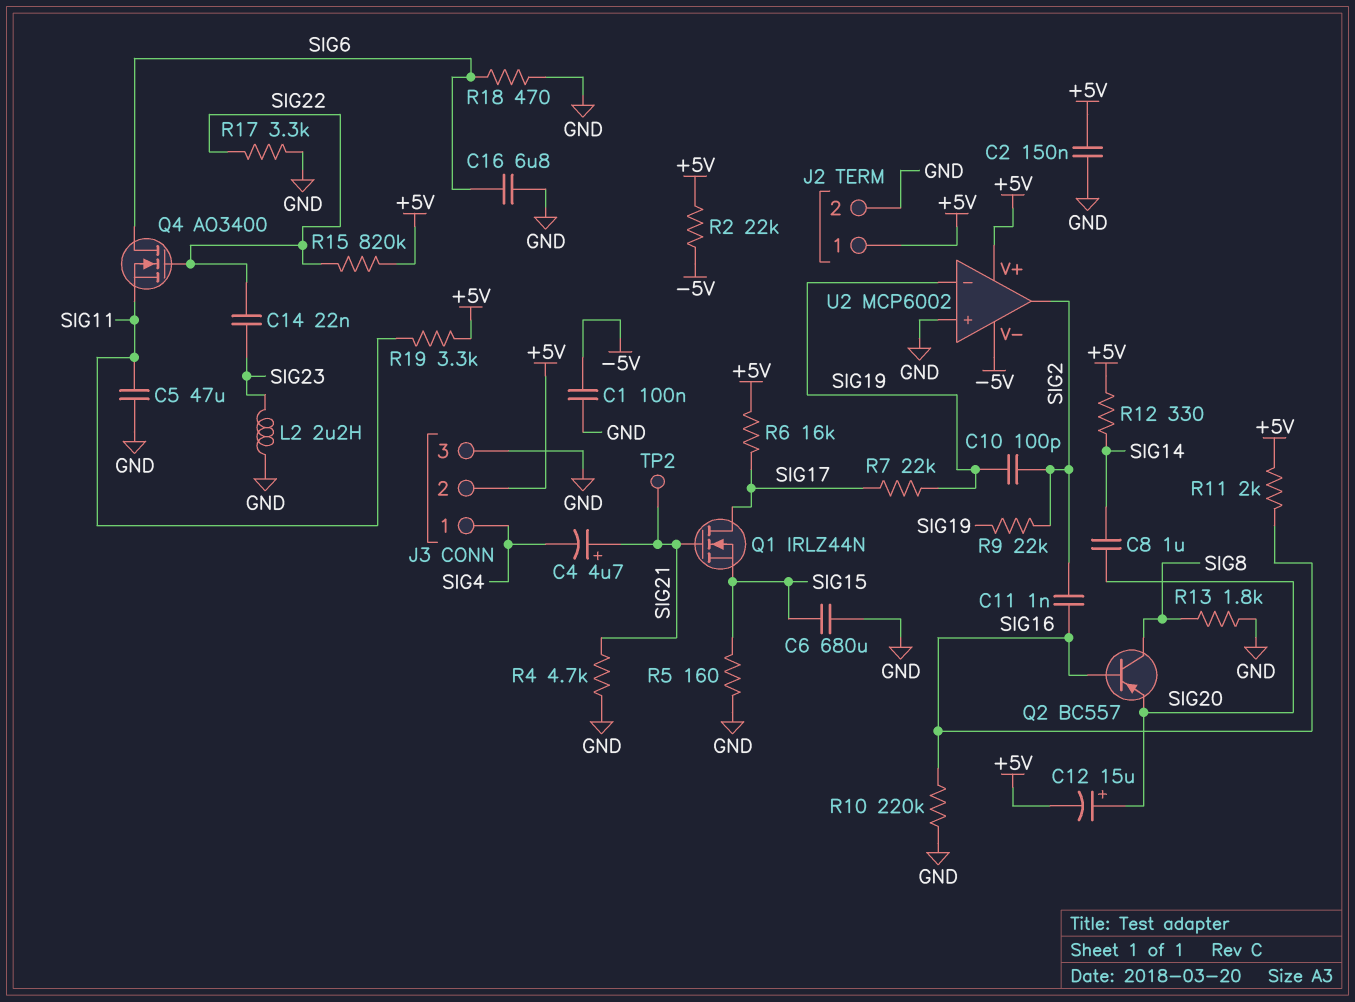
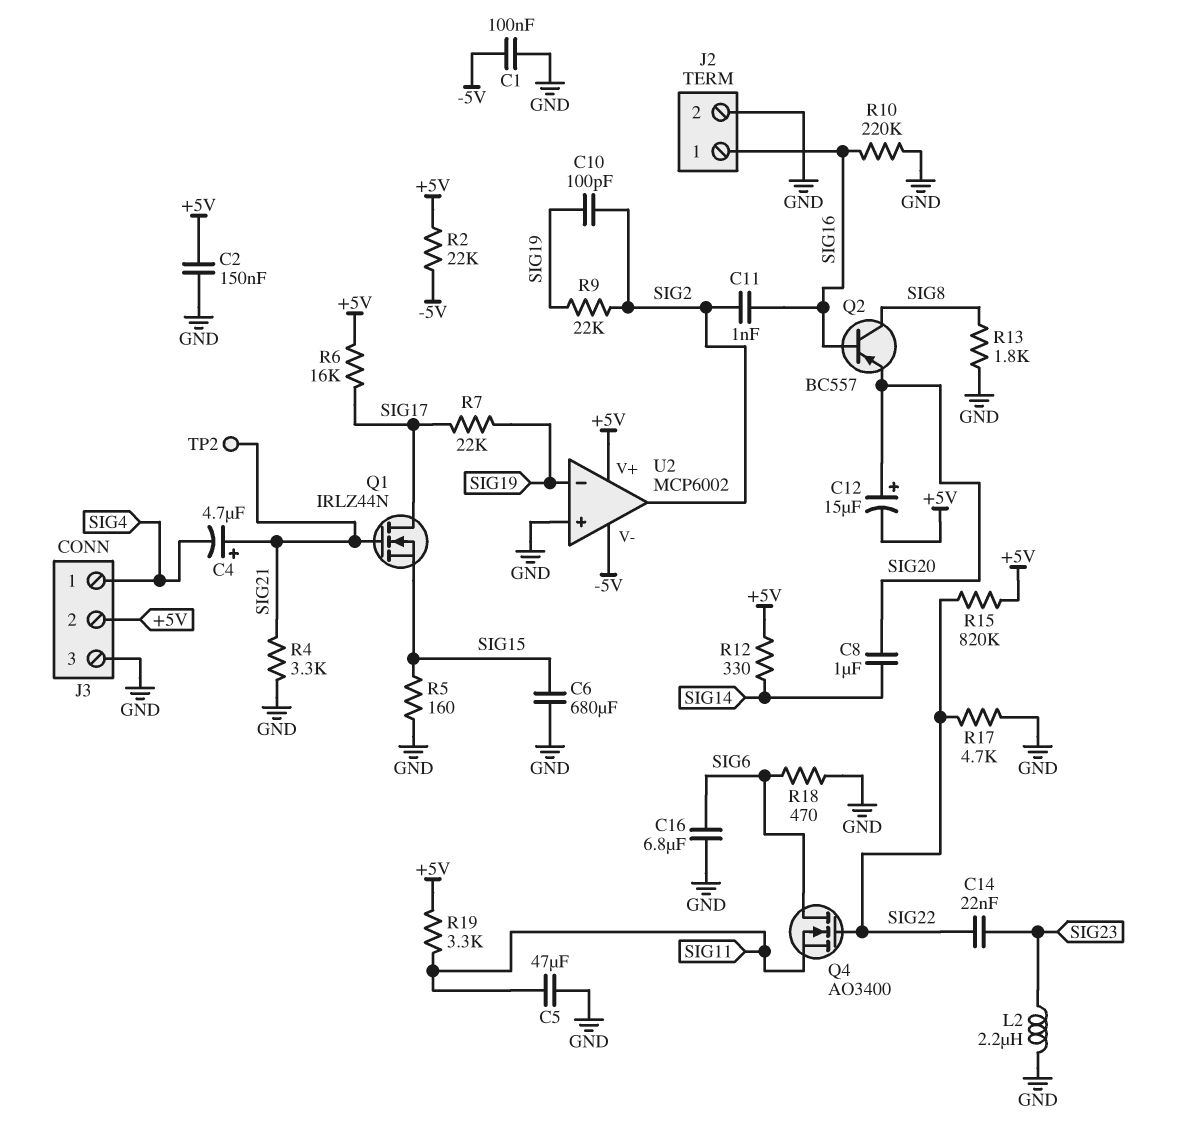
J2 pin 1: +5V -> SIG16
R4: 4.7k (GND, SIG21) -> 3.3k (GND, SIG21)
R11: 2k (+5V, SIG16) -> none
R17: 3.3k (GND, SIG22) -> 4.7k (GND, SIG22)

